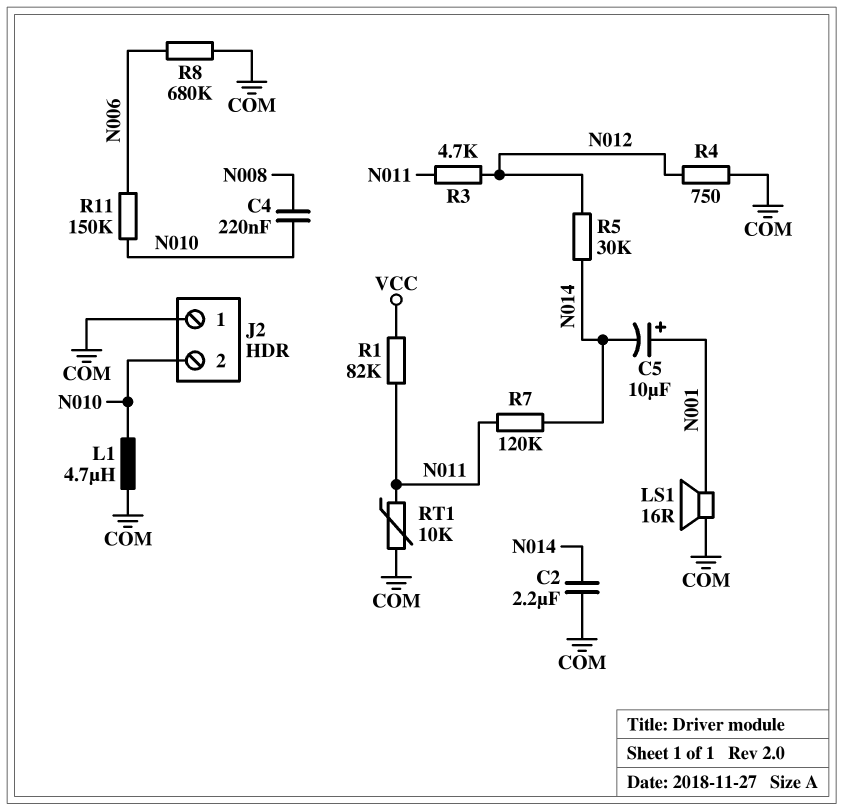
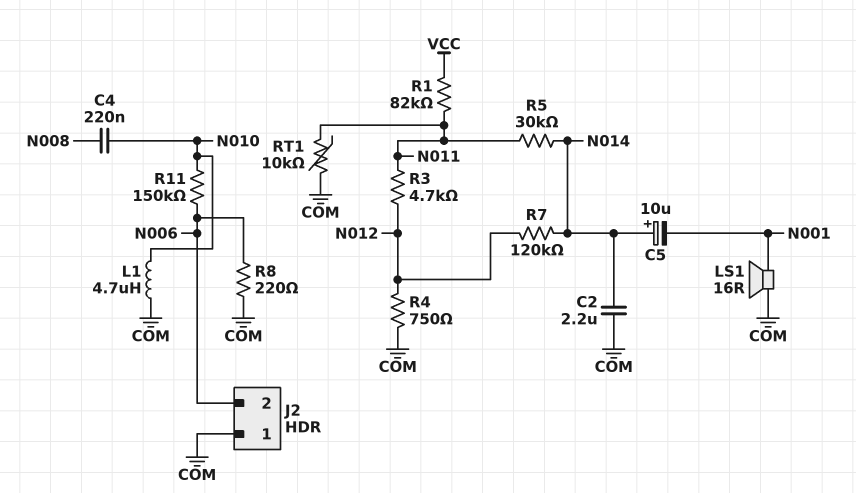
C5: 10uF (plus N001, minus N014) -> 10uF (plus N014, minus N001)
J2 pin 2: N010 -> N006
R5: 30k (N012, N014) -> 30k (N011, N014)
R7: 120k (N011, N014) -> 120k (N012, N014)
R8: 680k (COM, N006) -> 220 (COM, N006)

